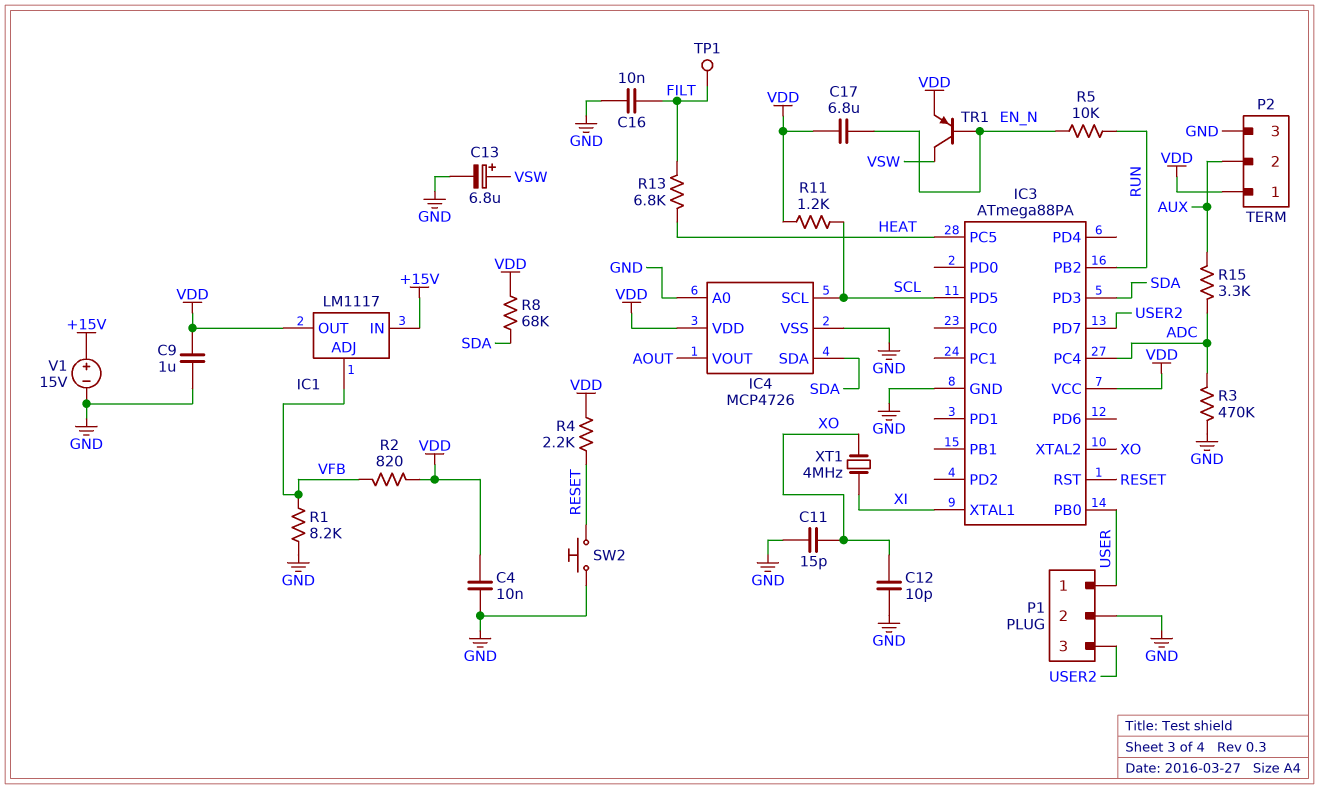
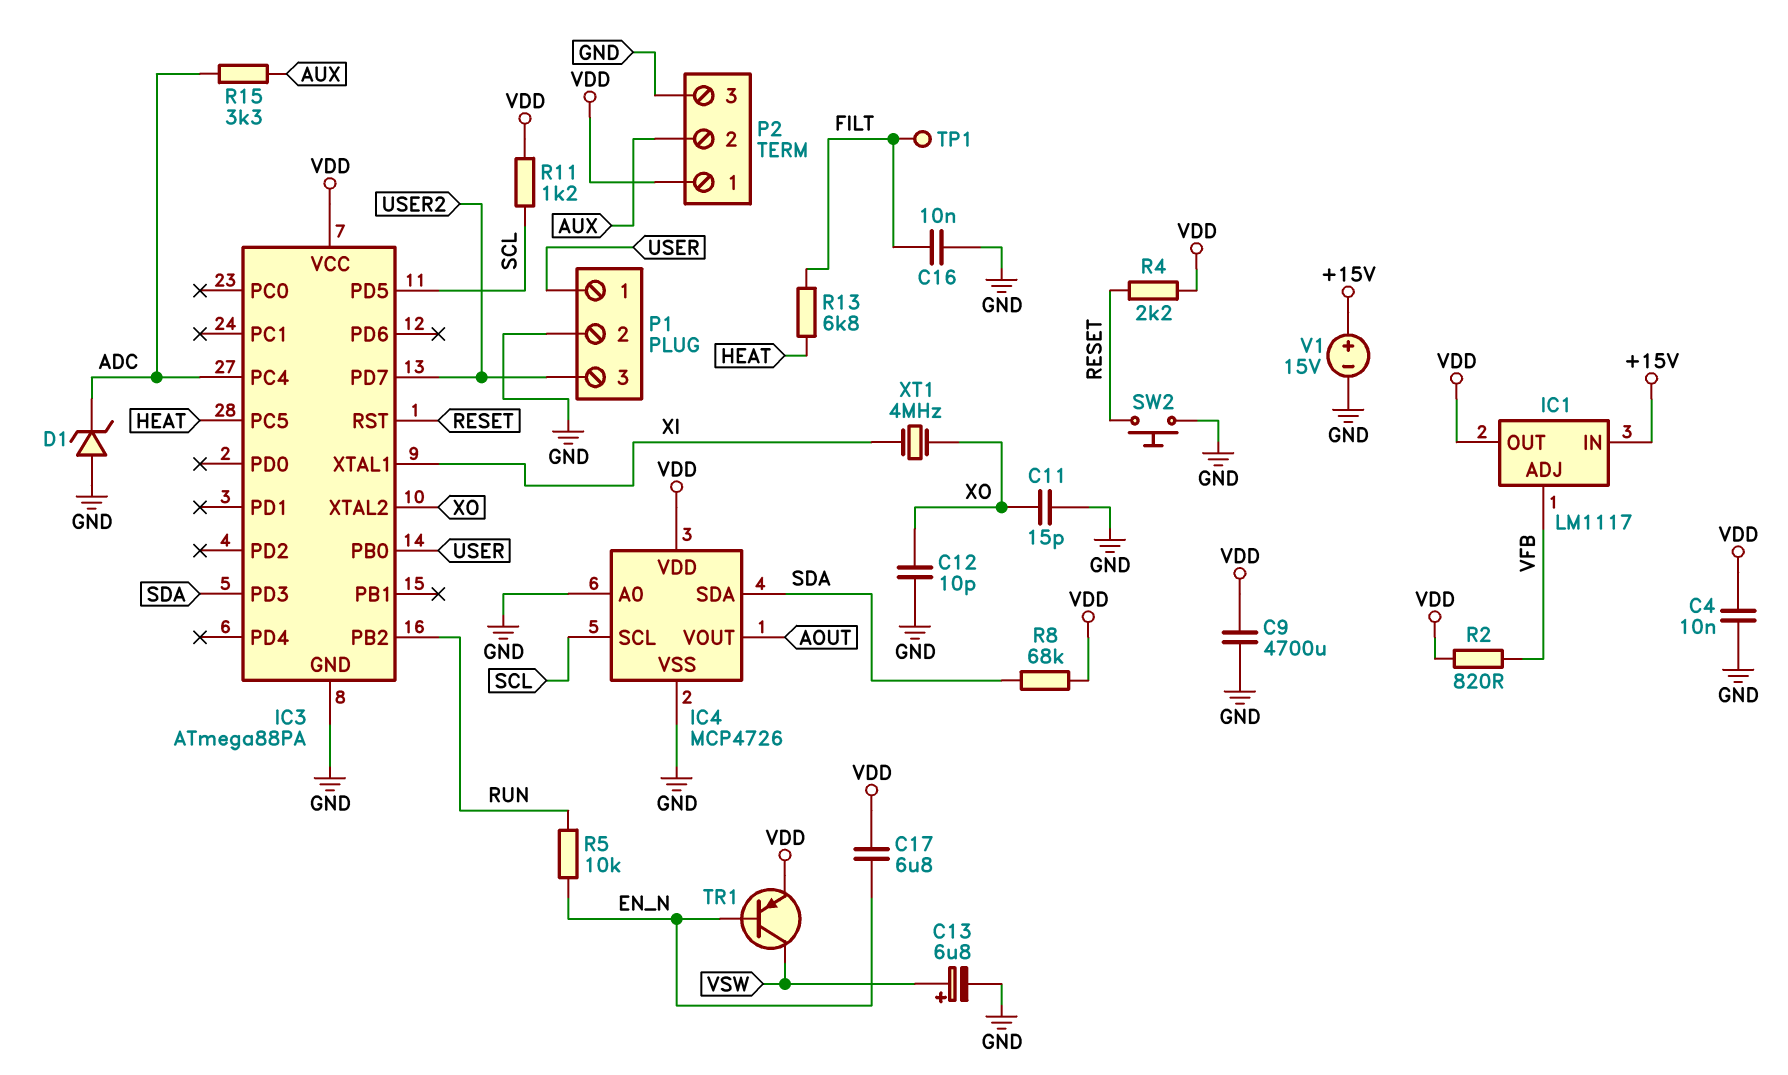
C9: 1uF (GND, VDD) -> 4700uF (GND, VDD)
D1: none -> zener (A GND, K ADC)
R1: 8.2k (GND, VFB) -> none
R3: 470k (ADC, GND) -> none

